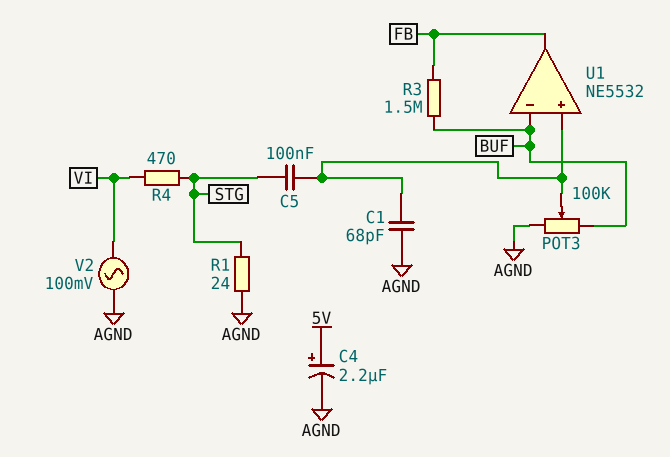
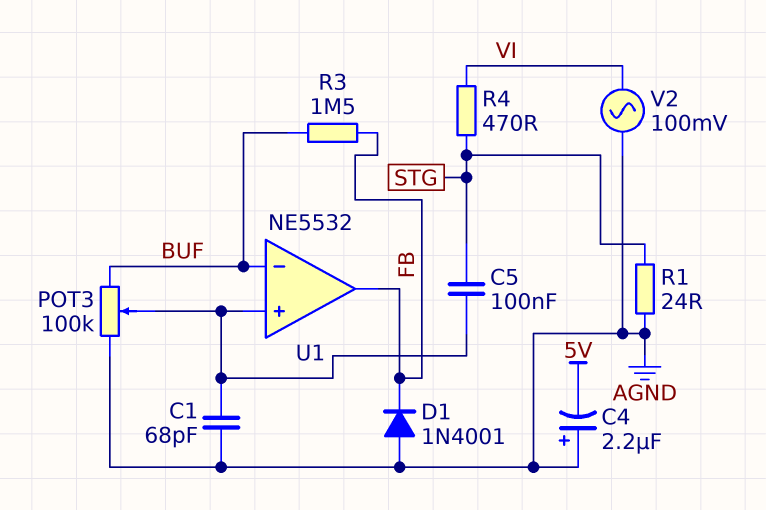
C4: 2.2uF (plus 5V, minus AGND) -> 2.2uF (plus AGND, minus 5V)
D1: none -> diode 1N4001 (A AGND, K FB)

